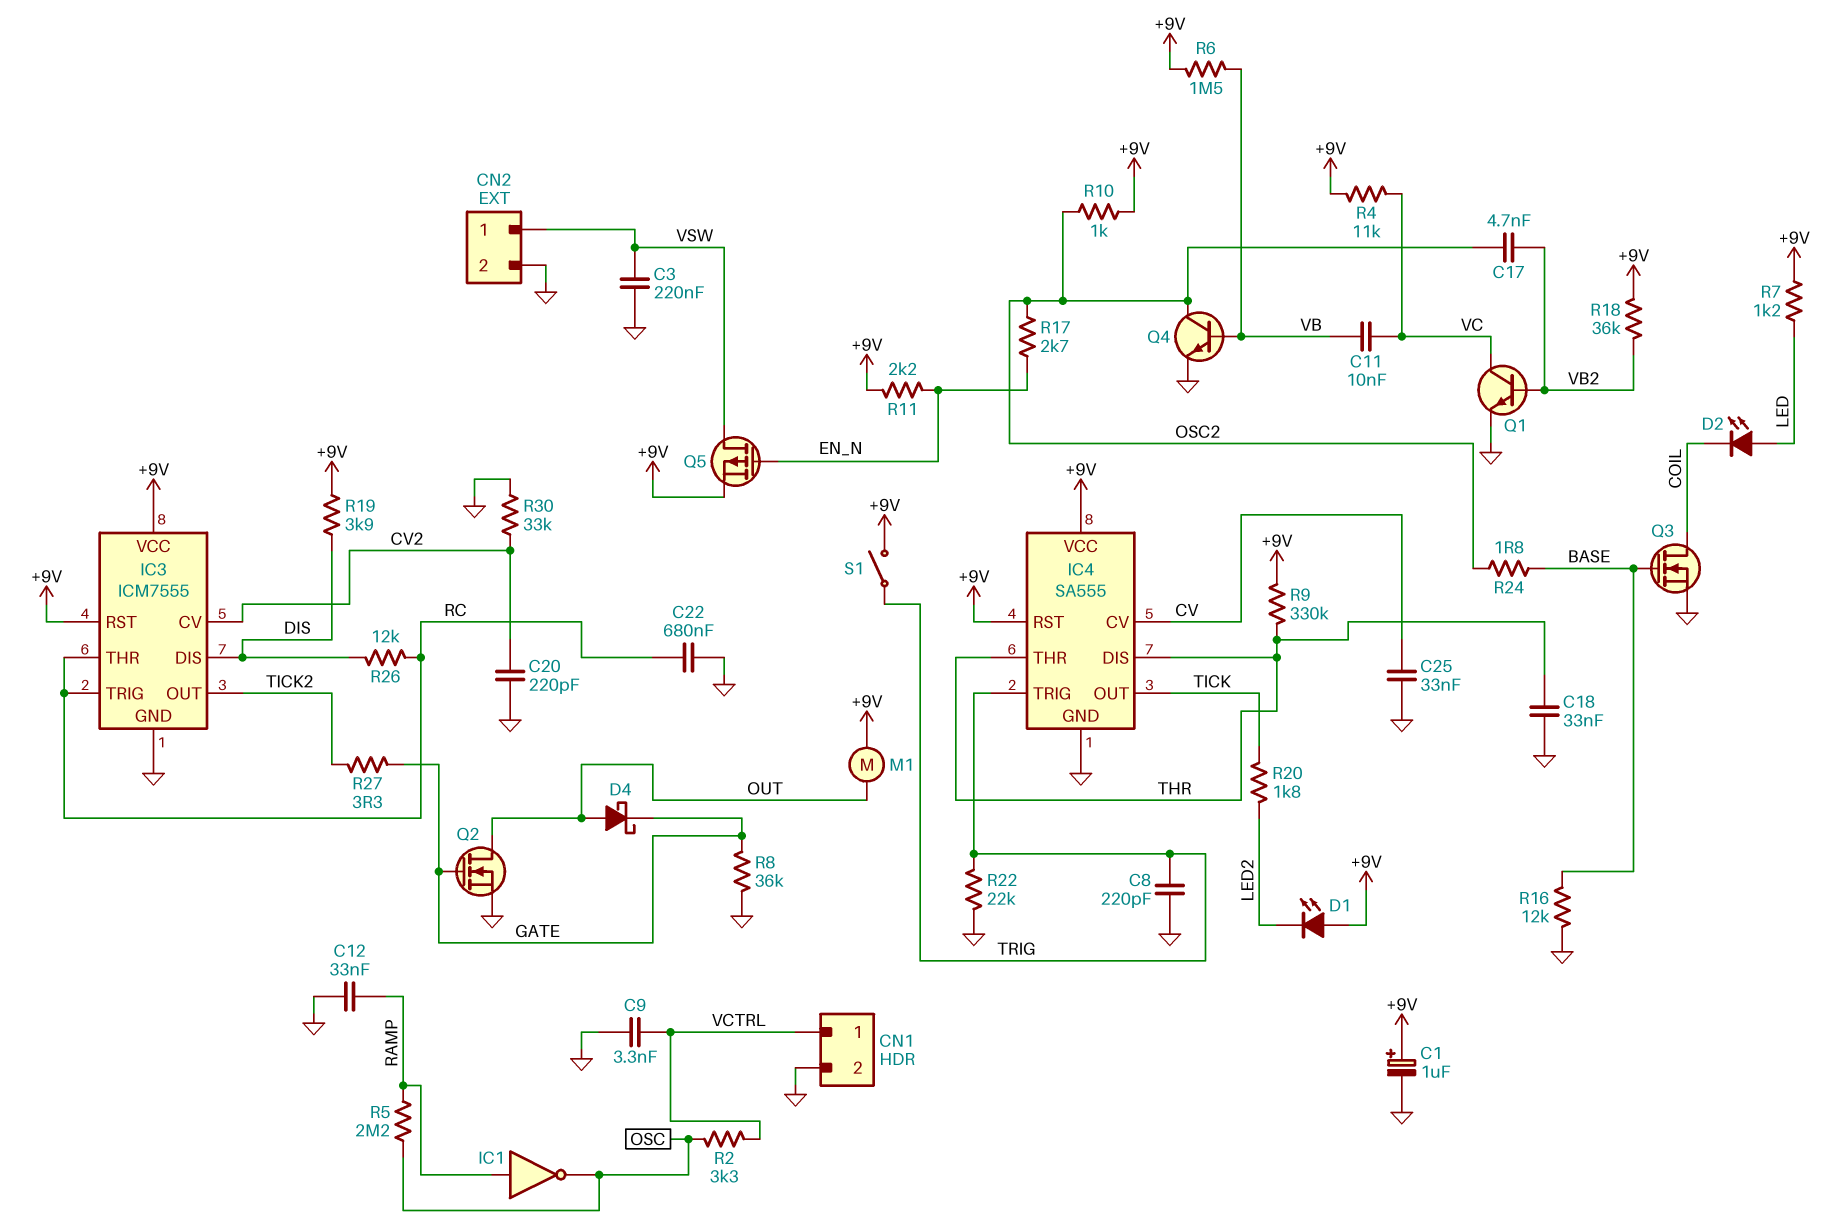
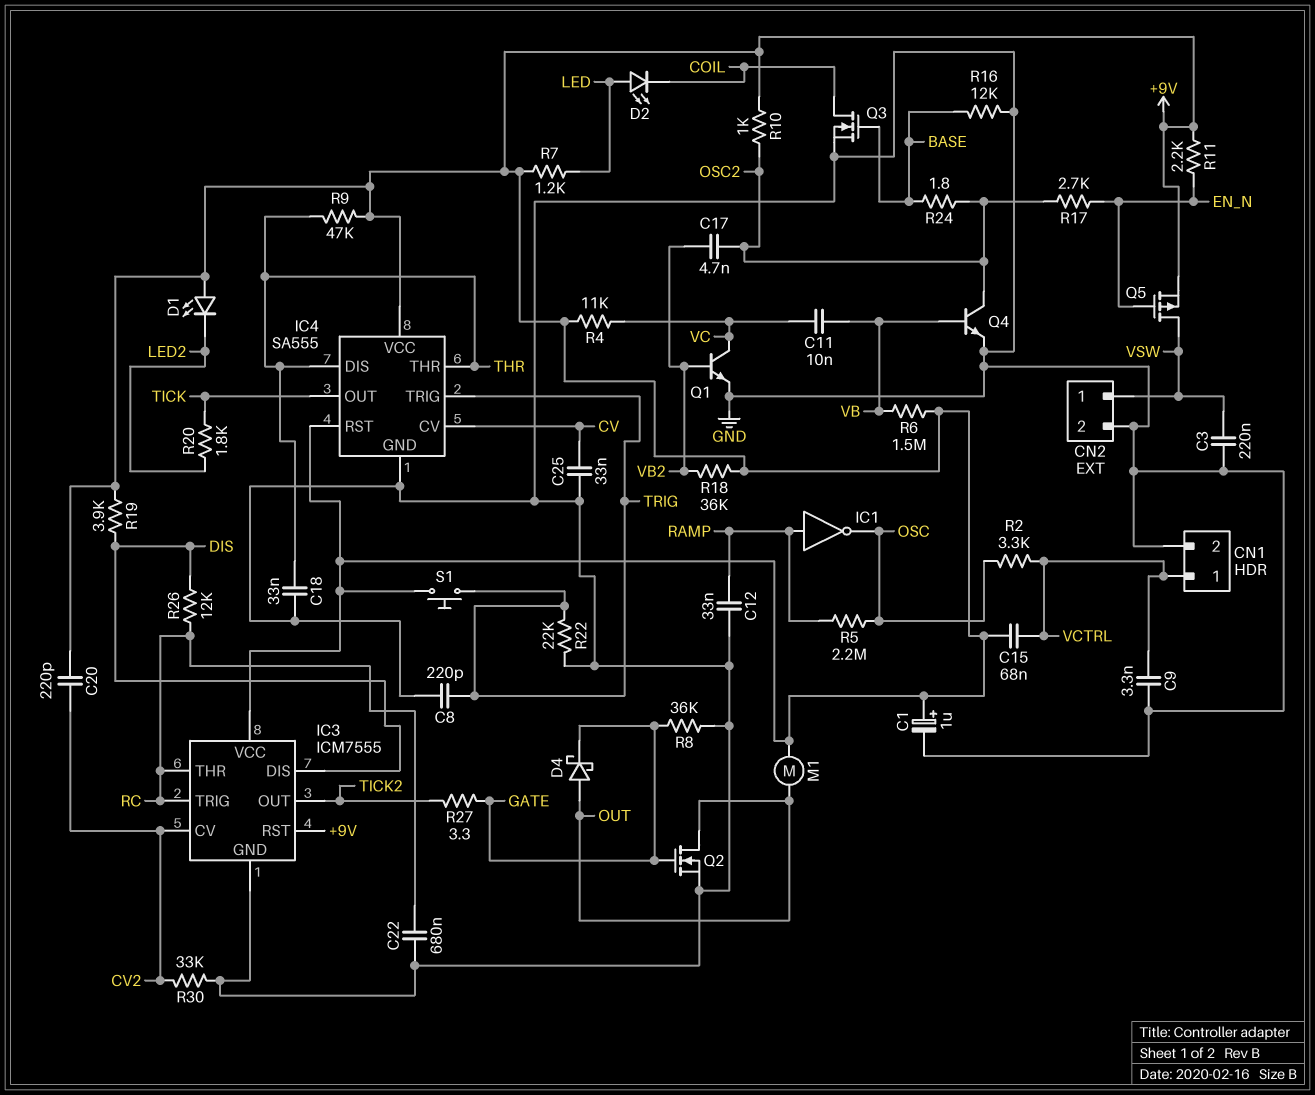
C15: none -> 68nF (+9V, VCTRL)
C20: 220pF (CV2, GND) -> 220pF (+9V, CV2)
R9: 330k (+9V, THR) -> 47k (+9V, THR)
S1: switch (+9V, TRIG) -> button (+9V, TRIG)

